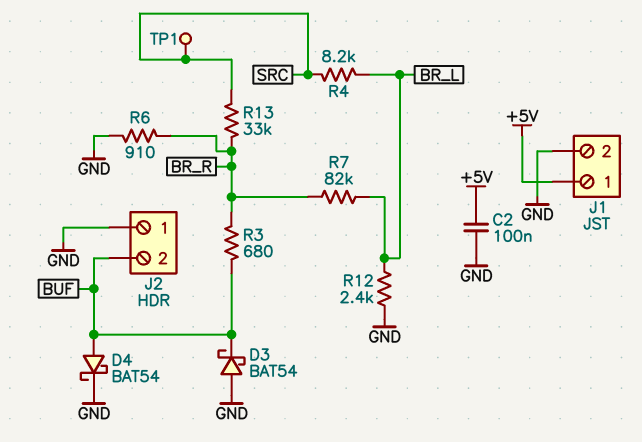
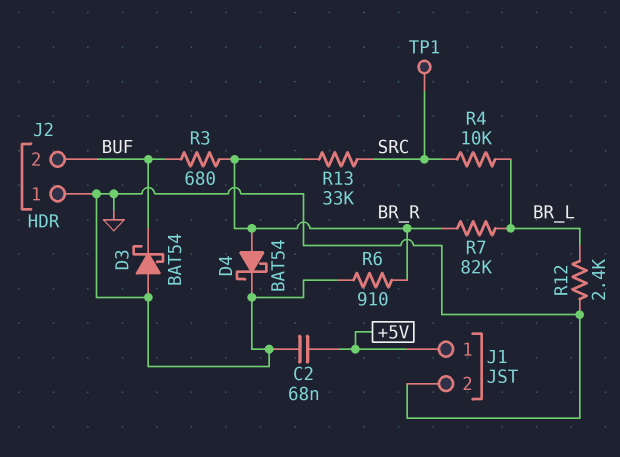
C2: 100nF (+5V, GND) -> 68nF (+5V, GND)
D4: schottky BAT54 (A BUF, K GND) -> schottky BAT54 (A BR_R, K GND)
R4: 8.2k (BR_L, SRC) -> 10k (BR_L, SRC)

